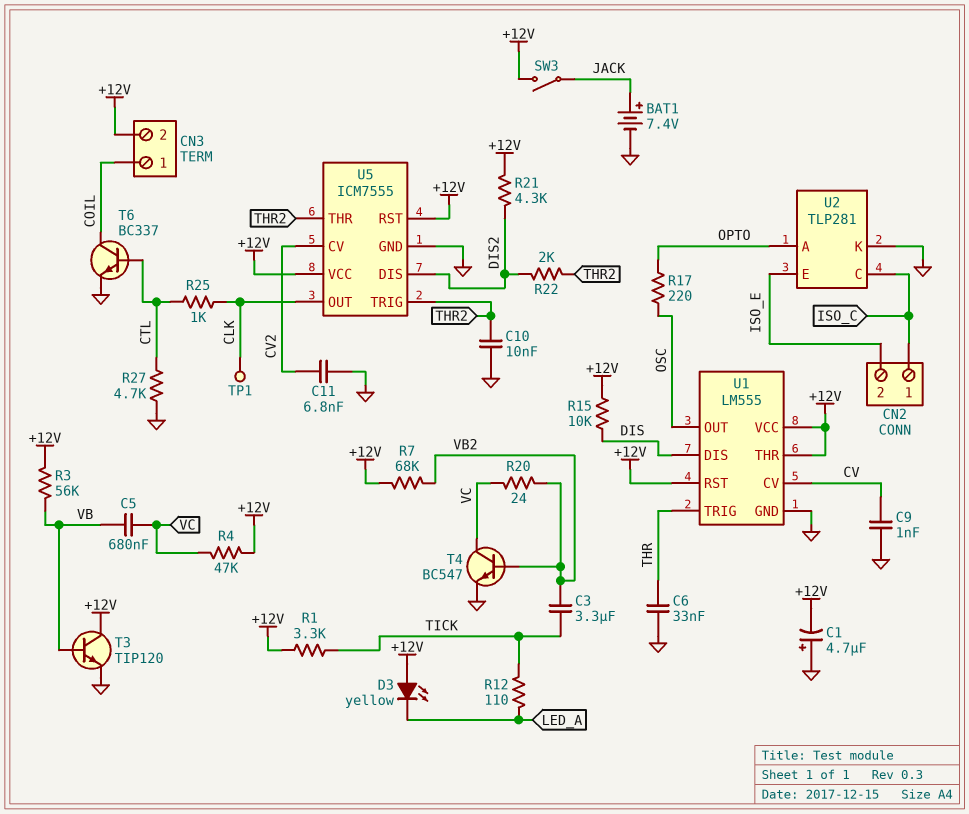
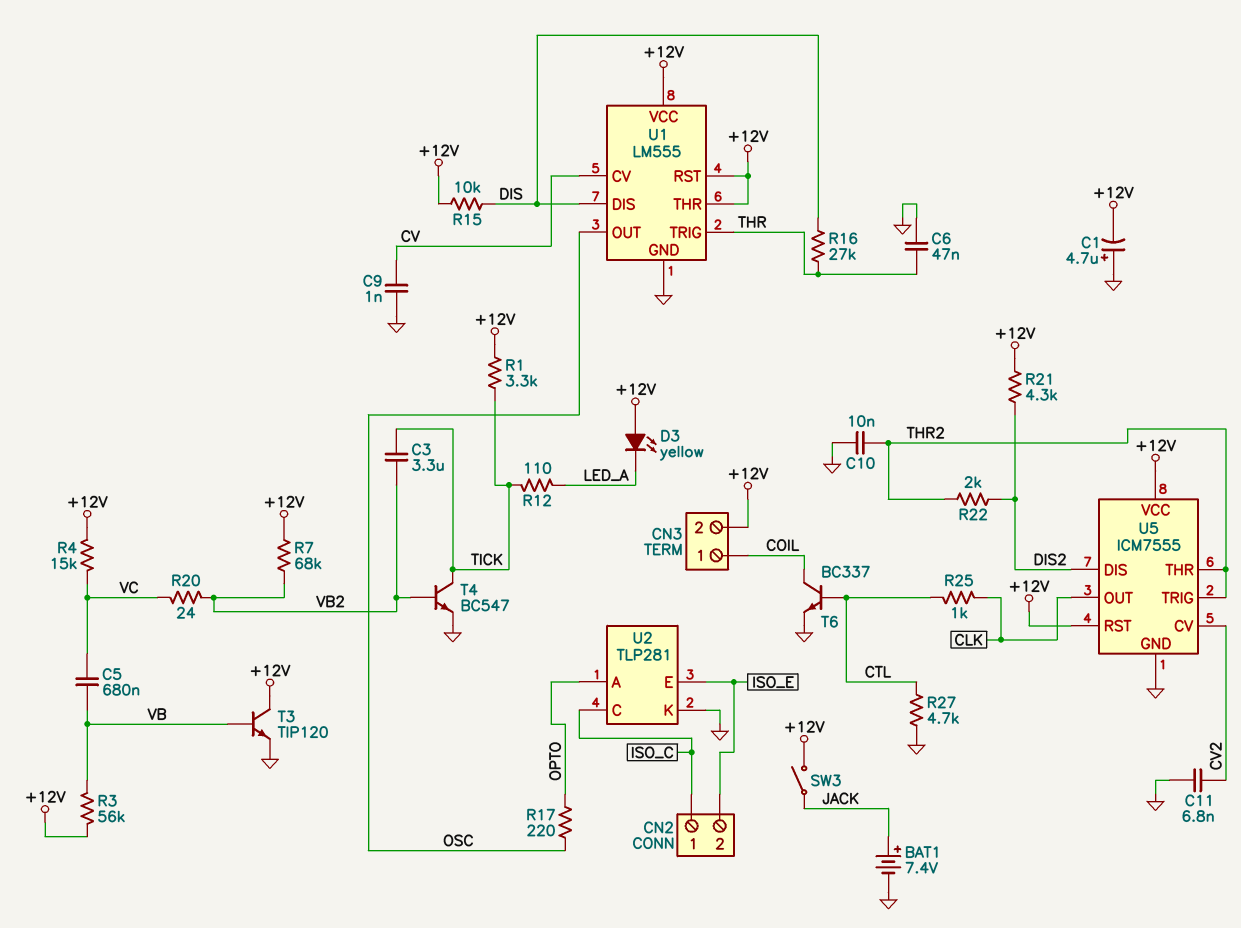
C6: 33nF (GND, THR) -> 47nF (GND, THR)
R4: 47k (+12V, VC) -> 15k (+12V, VC)
R16: none -> 27k (DIS, THR)
T4: NPN BC547 (B VB2, C VC, E GND) -> NPN BC547 (B VB2, C TICK, E GND)
TP1: test point (CLK) -> none

